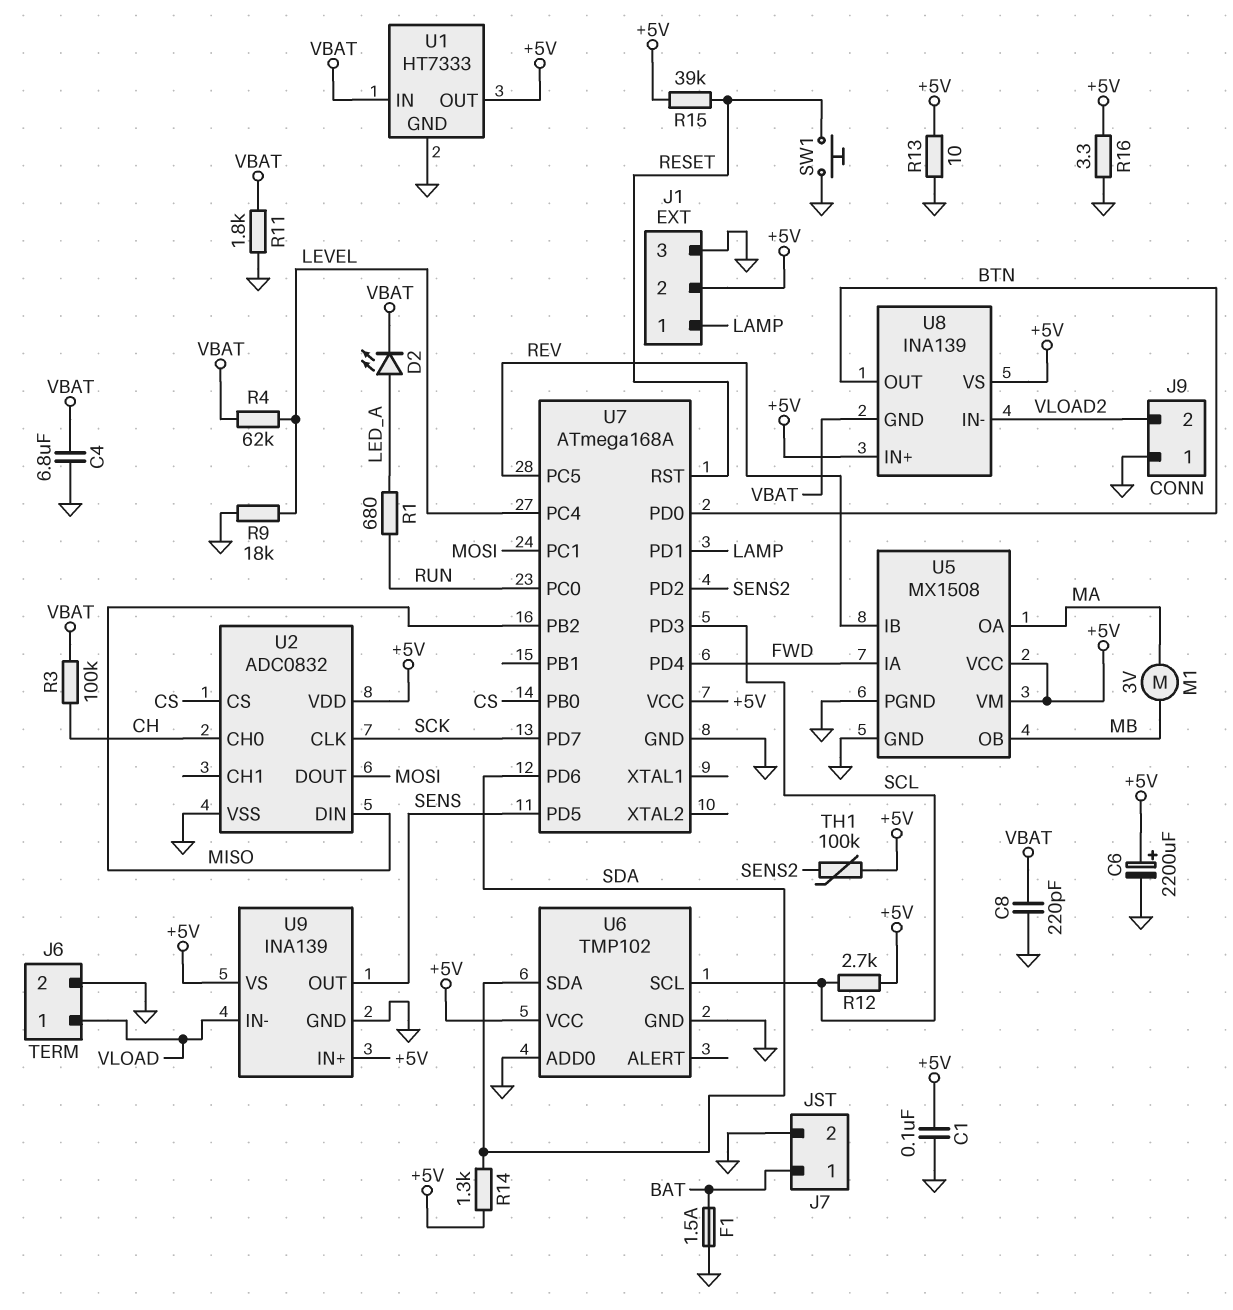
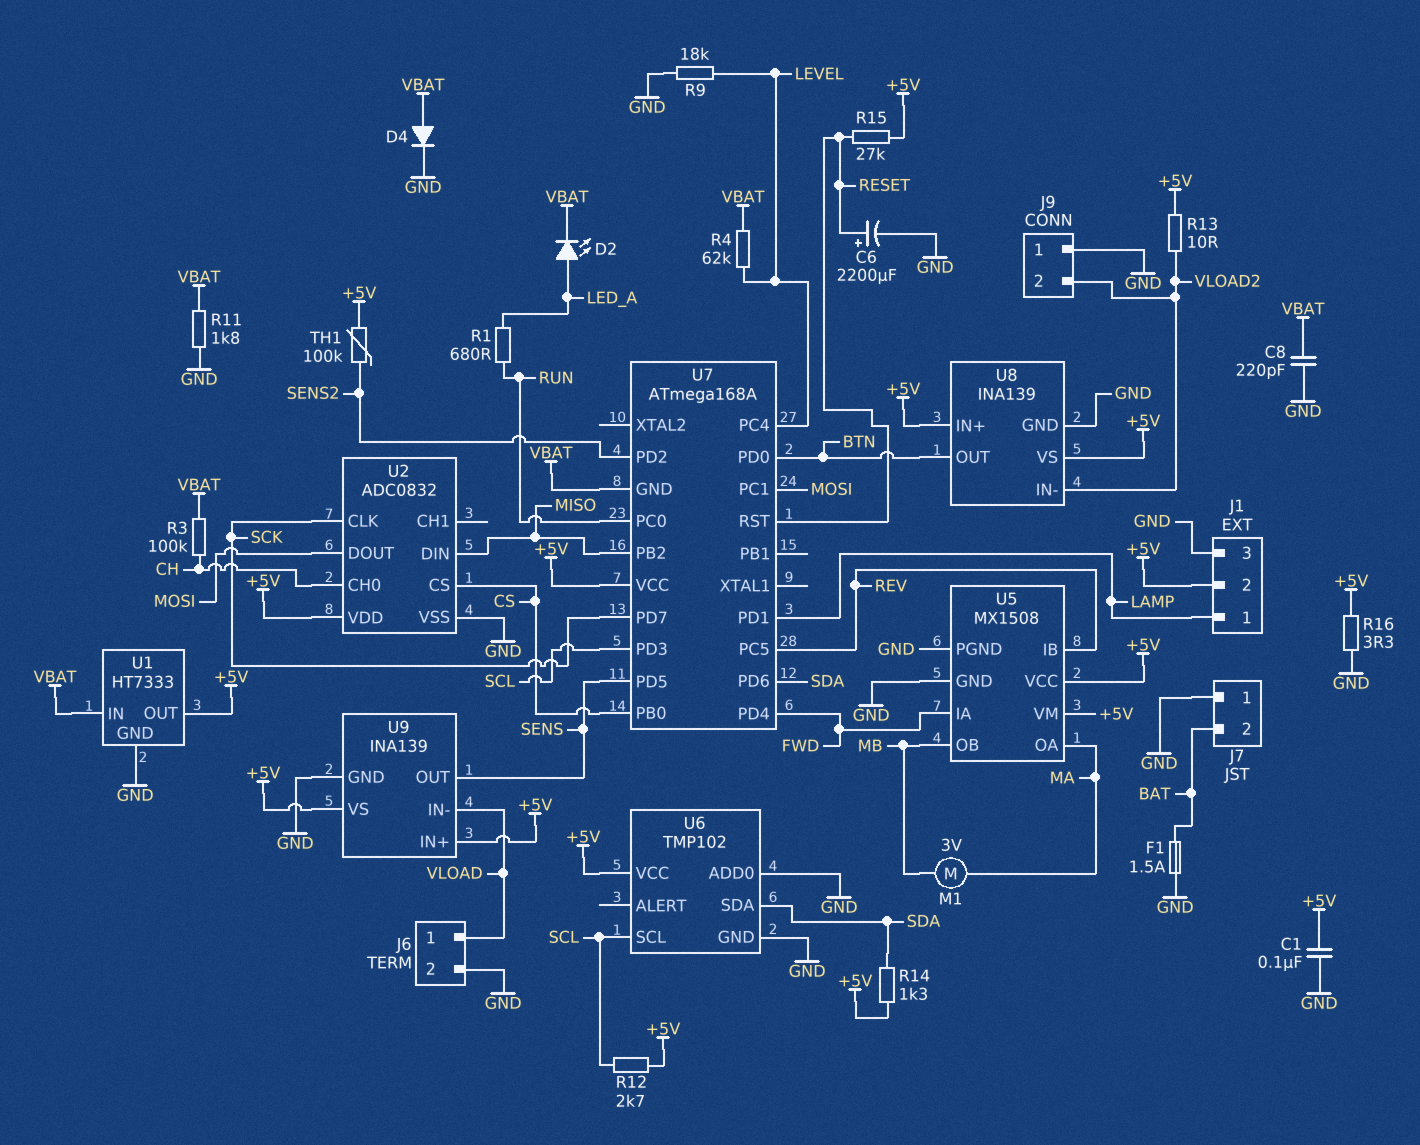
C4: 6.8uF (GND, VBAT) -> none
C6: 2200uF (plus +5V, minus GND) -> 2200uF (plus RESET, minus GND)
D4: none -> diode (A VBAT, K GND)
J7 pin 1: BAT -> GND
J7 pin 2: GND -> BAT
R13: 10 (+5V, GND) -> 10 (+5V, VLOAD2)
R15: 39k (+5V, RESET) -> 27k (+5V, RESET)
SW1: button (GND, RESET) -> none
U7 pin GND: GND -> VBAT
U8 pin GND: VBAT -> GND

